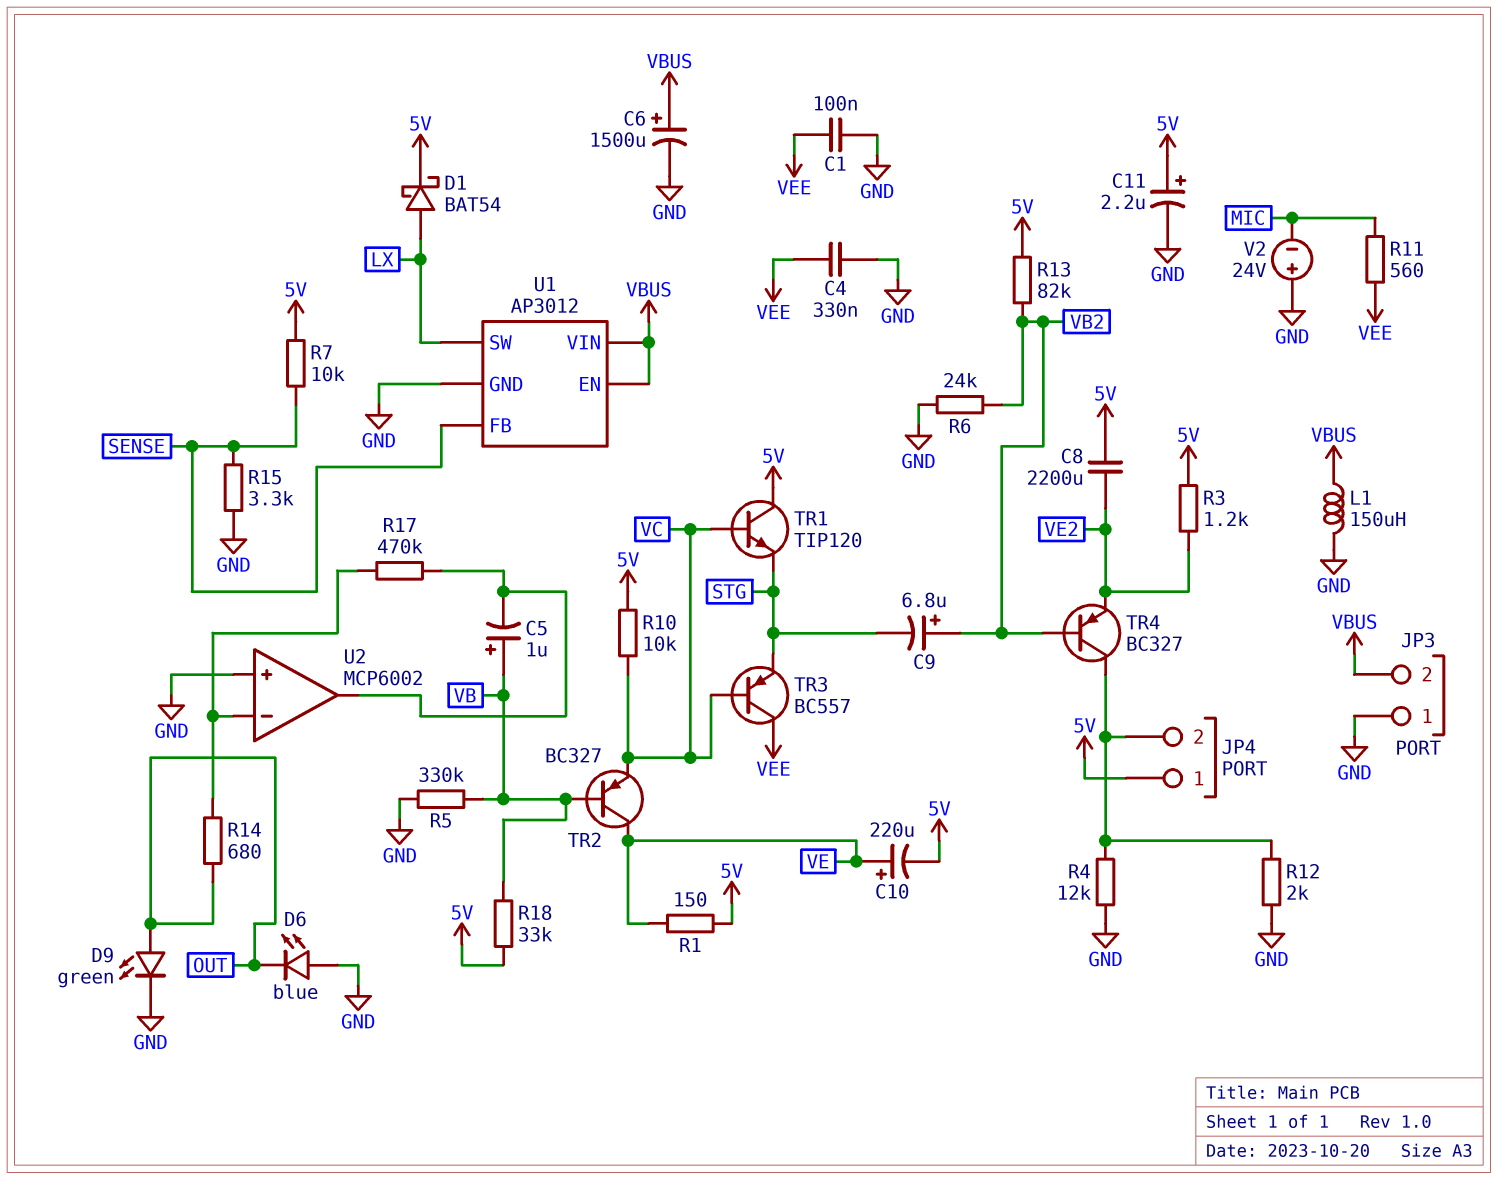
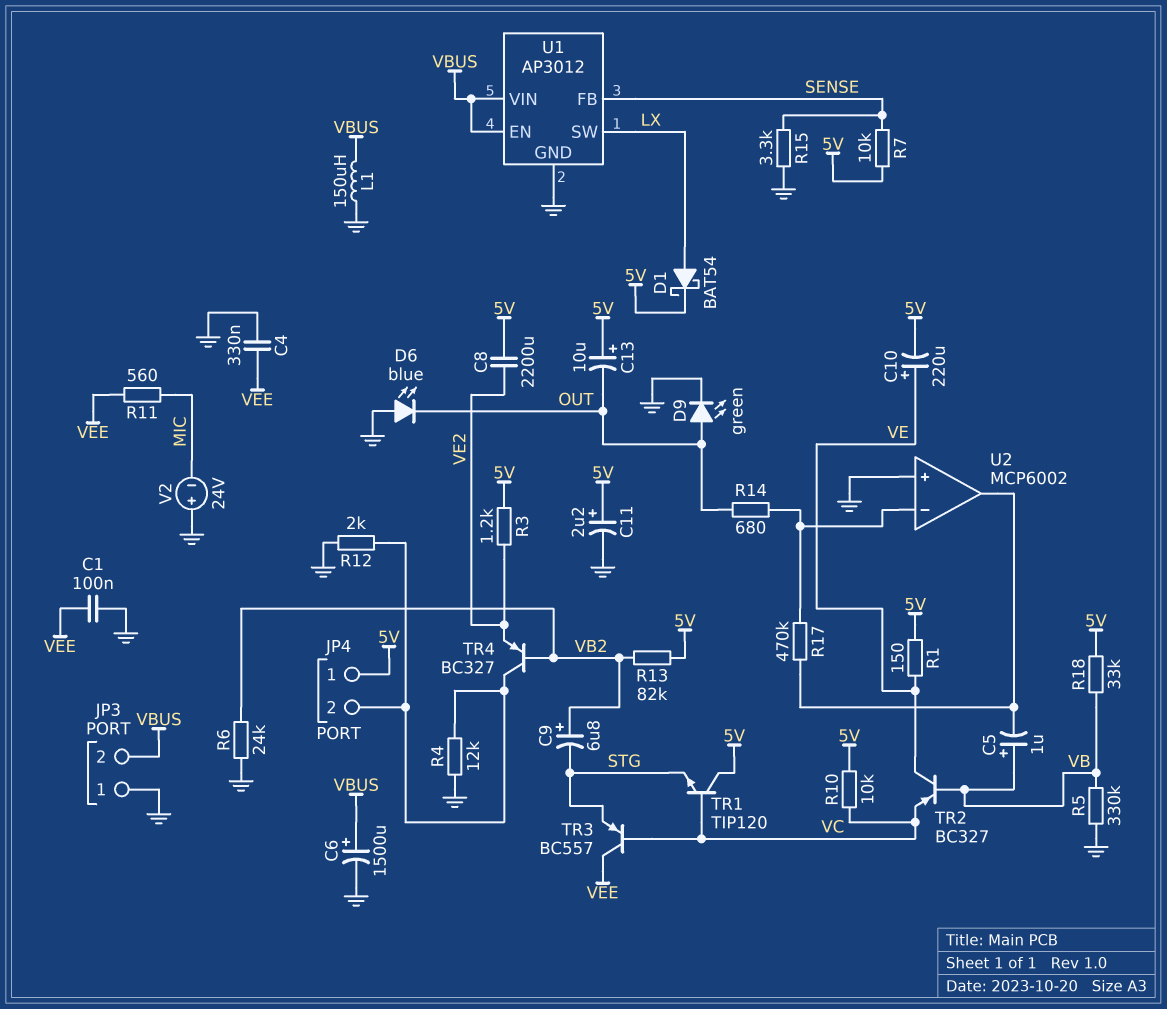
C13: none -> 10uF (plus 5V, minus OUT)

